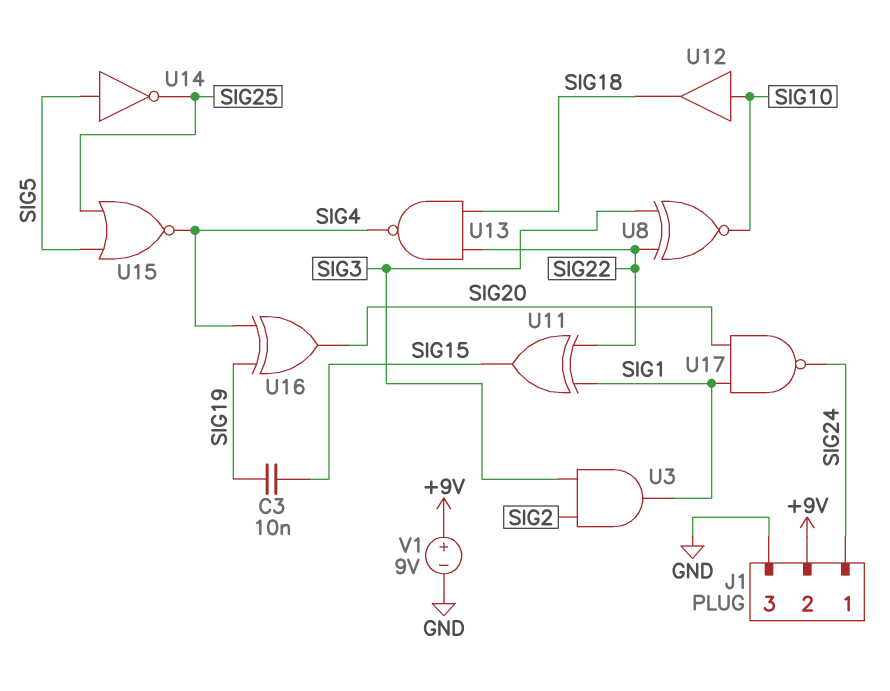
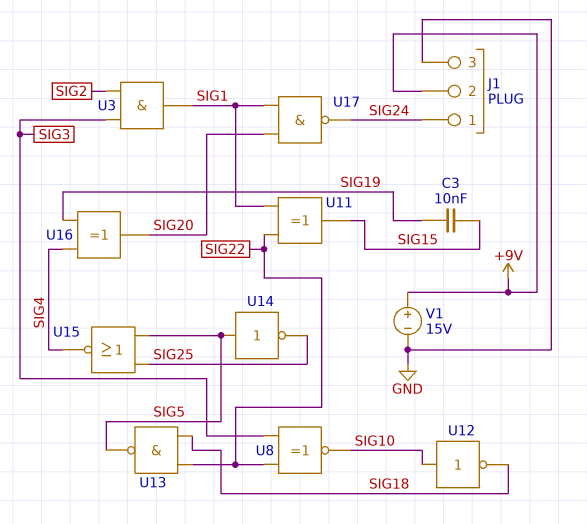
U12: buffer (in SIG10, out SIG18) -> NOT (in SIG10, out SIG18)
U13: NAND (in SIG18, in SIG22, out SIG4) -> NAND (in SIG18, in SIG22, out SIG5)
V1: 9V (plus +9V, minus GND) -> 15V (plus +9V, minus GND)

